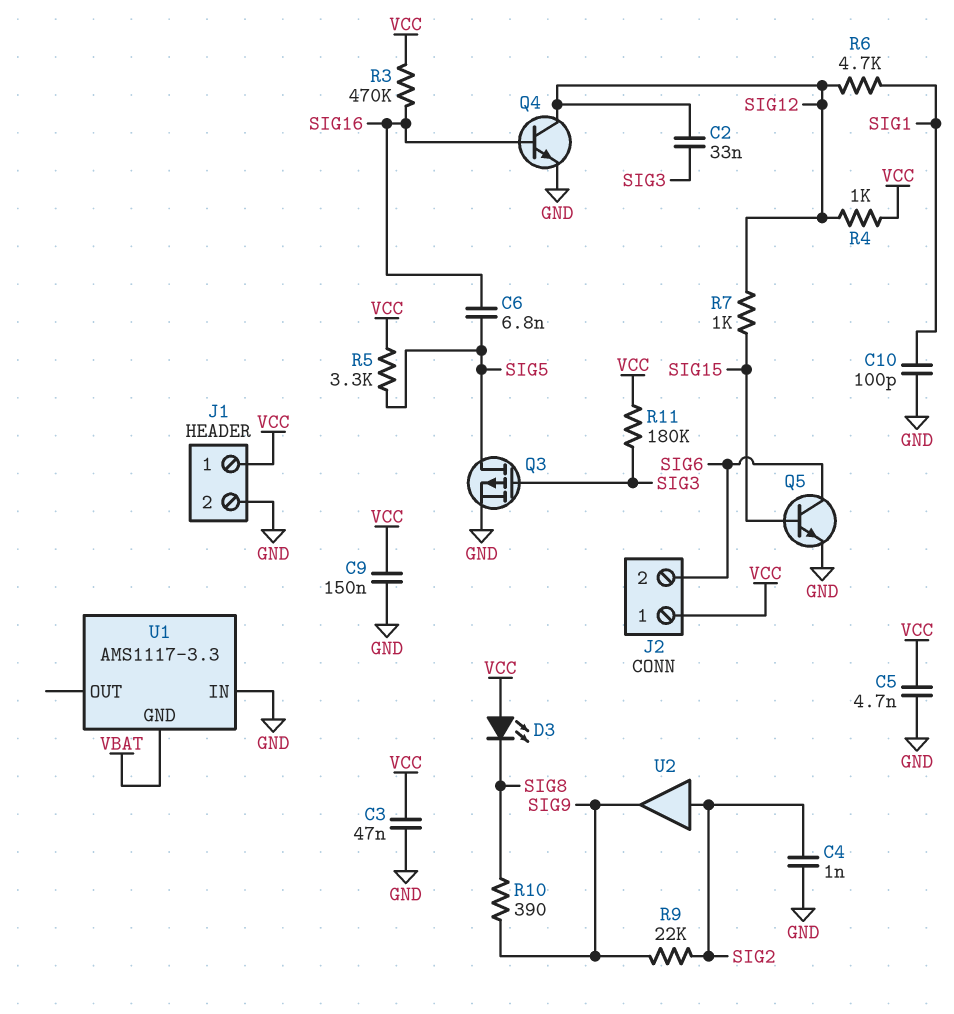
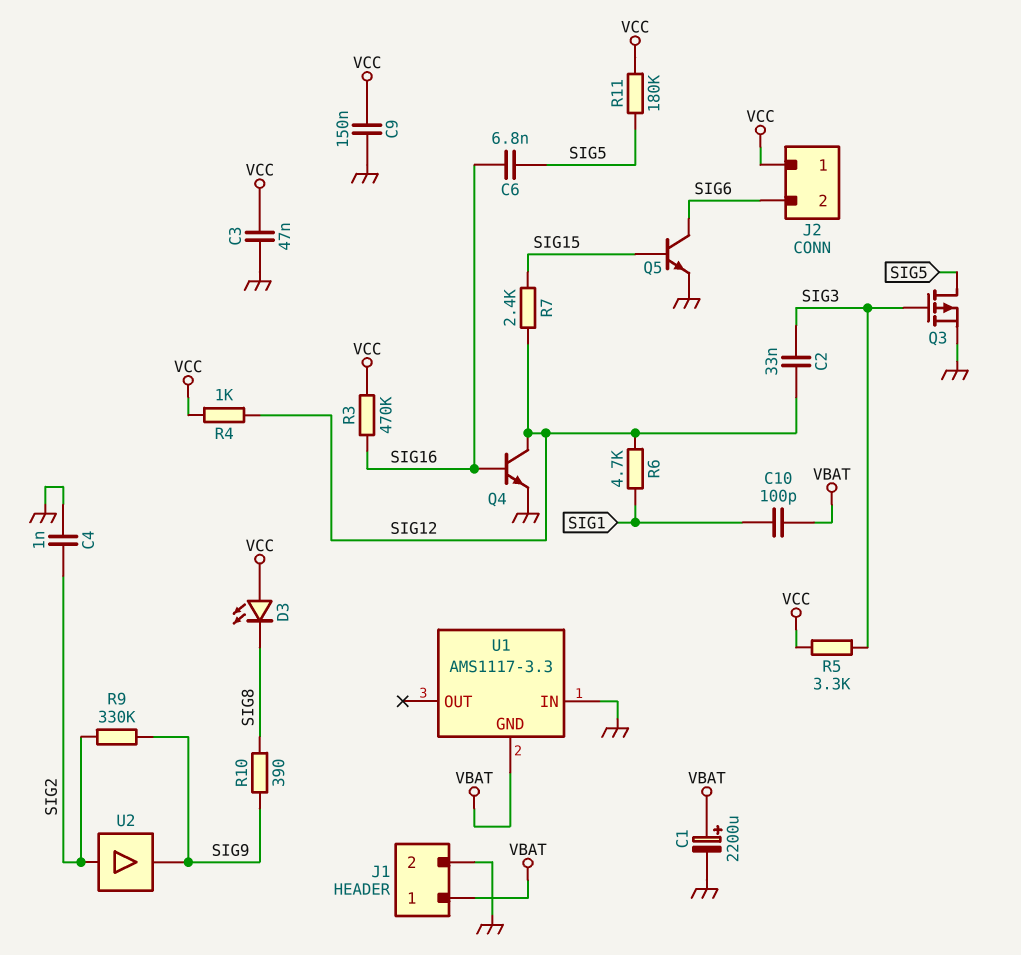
C1: none -> 2200uF (plus VBAT, minus GND)
C5: 4.7nF (GND, VCC) -> none
C10: 100pF (GND, SIG1) -> 100pF (SIG1, VBAT)
J1 pin 1: VCC -> VBAT
R5: 3.3k (SIG5, VCC) -> 3.3k (SIG3, VCC)
R7: 1k (SIG12, SIG15) -> 2.4k (SIG12, SIG15)
R9: 22k (SIG2, SIG9) -> 330k (SIG2, SIG9)
R11: 180k (SIG3, VCC) -> 180k (SIG5, VCC)

